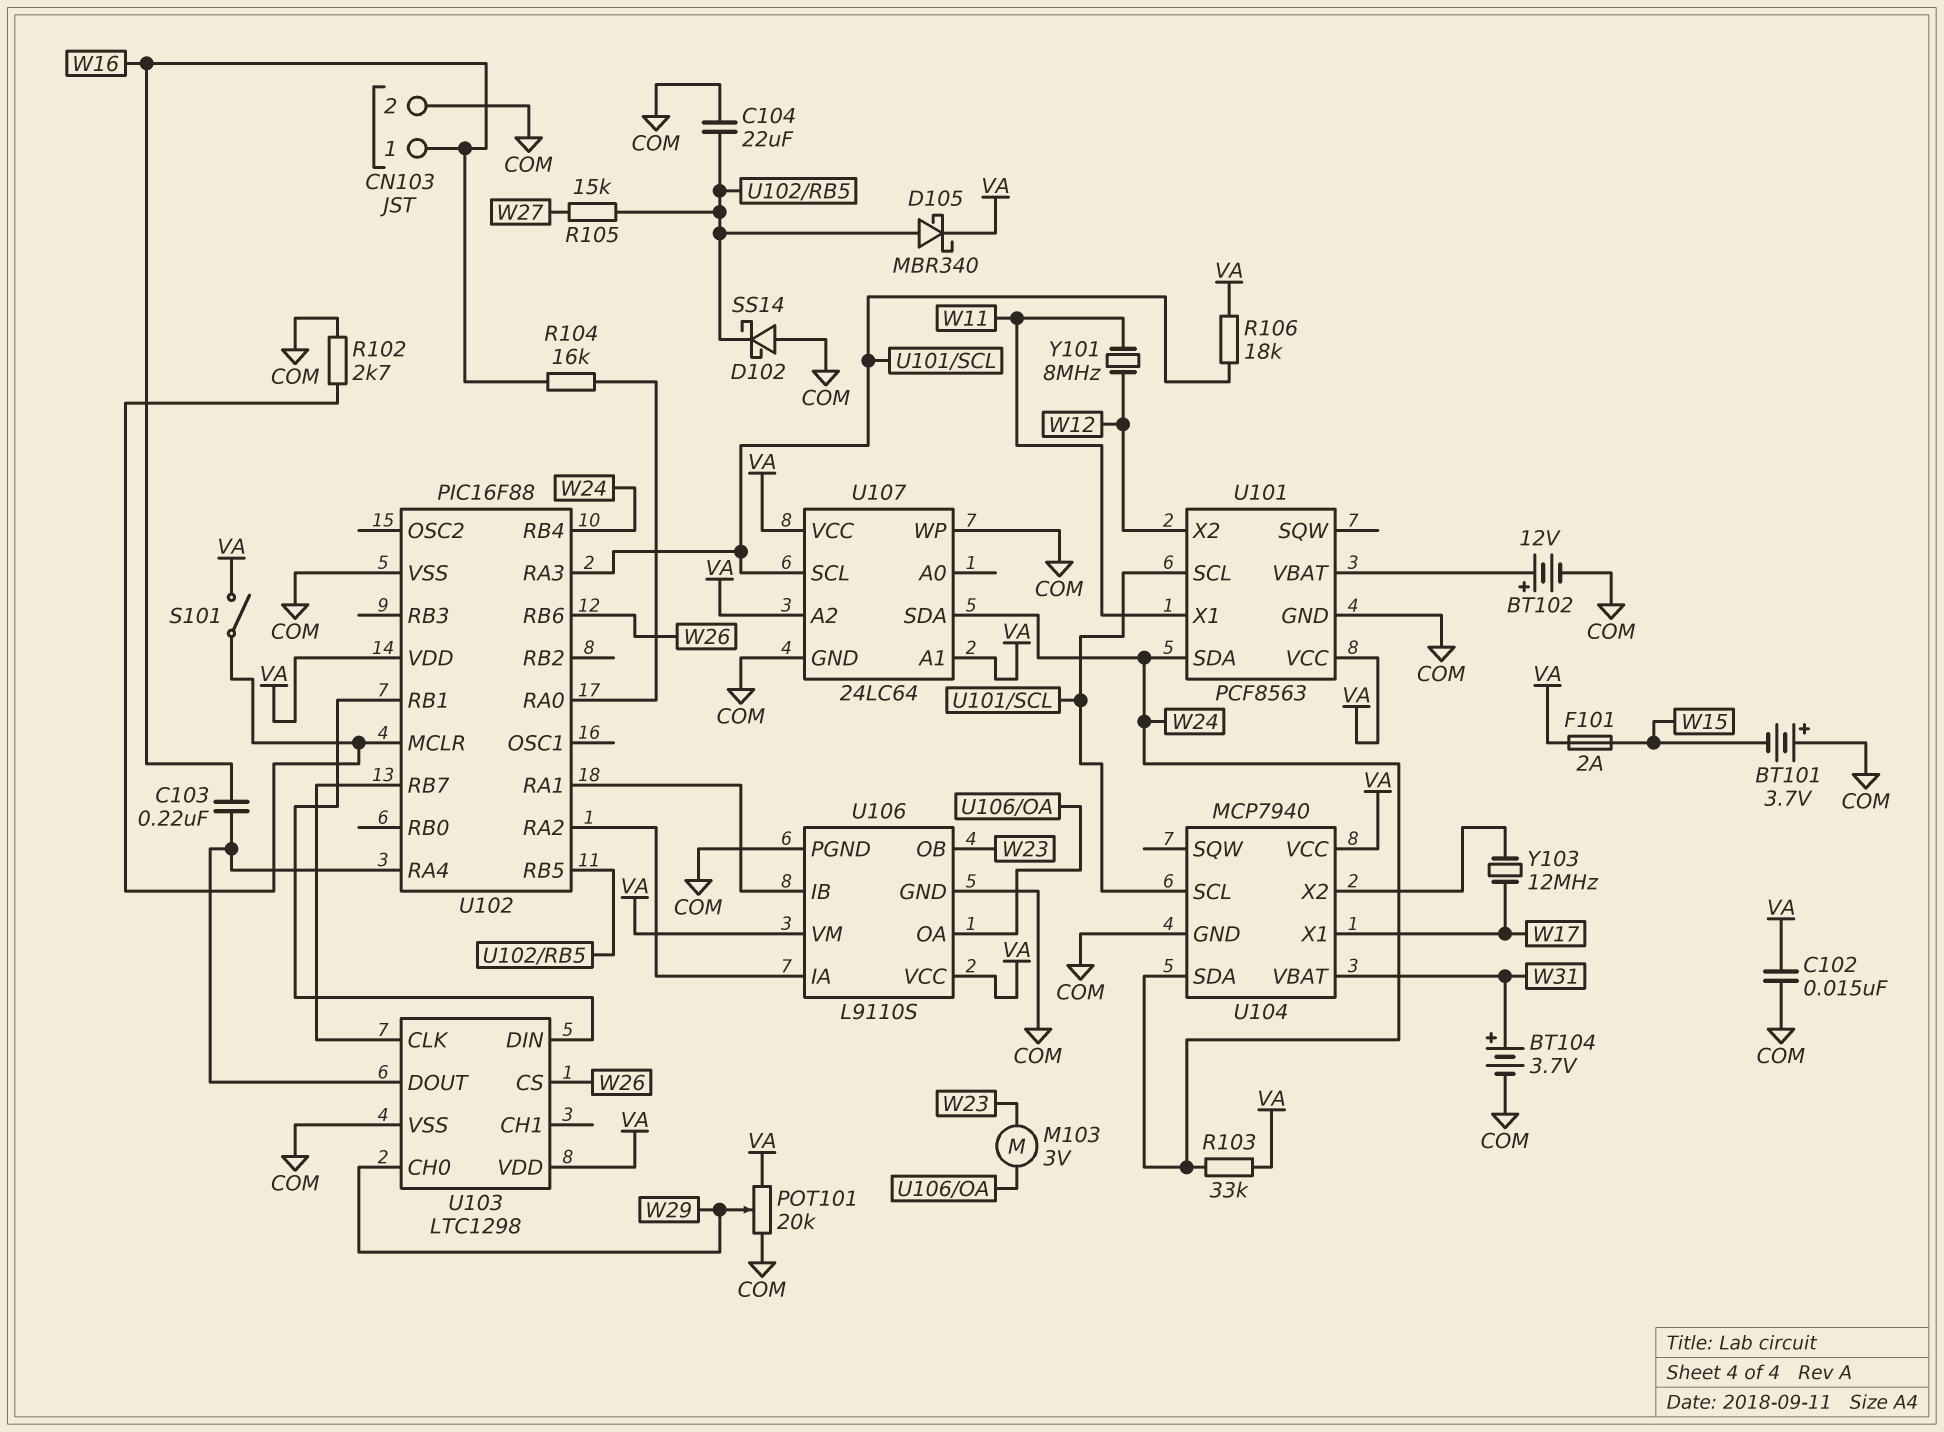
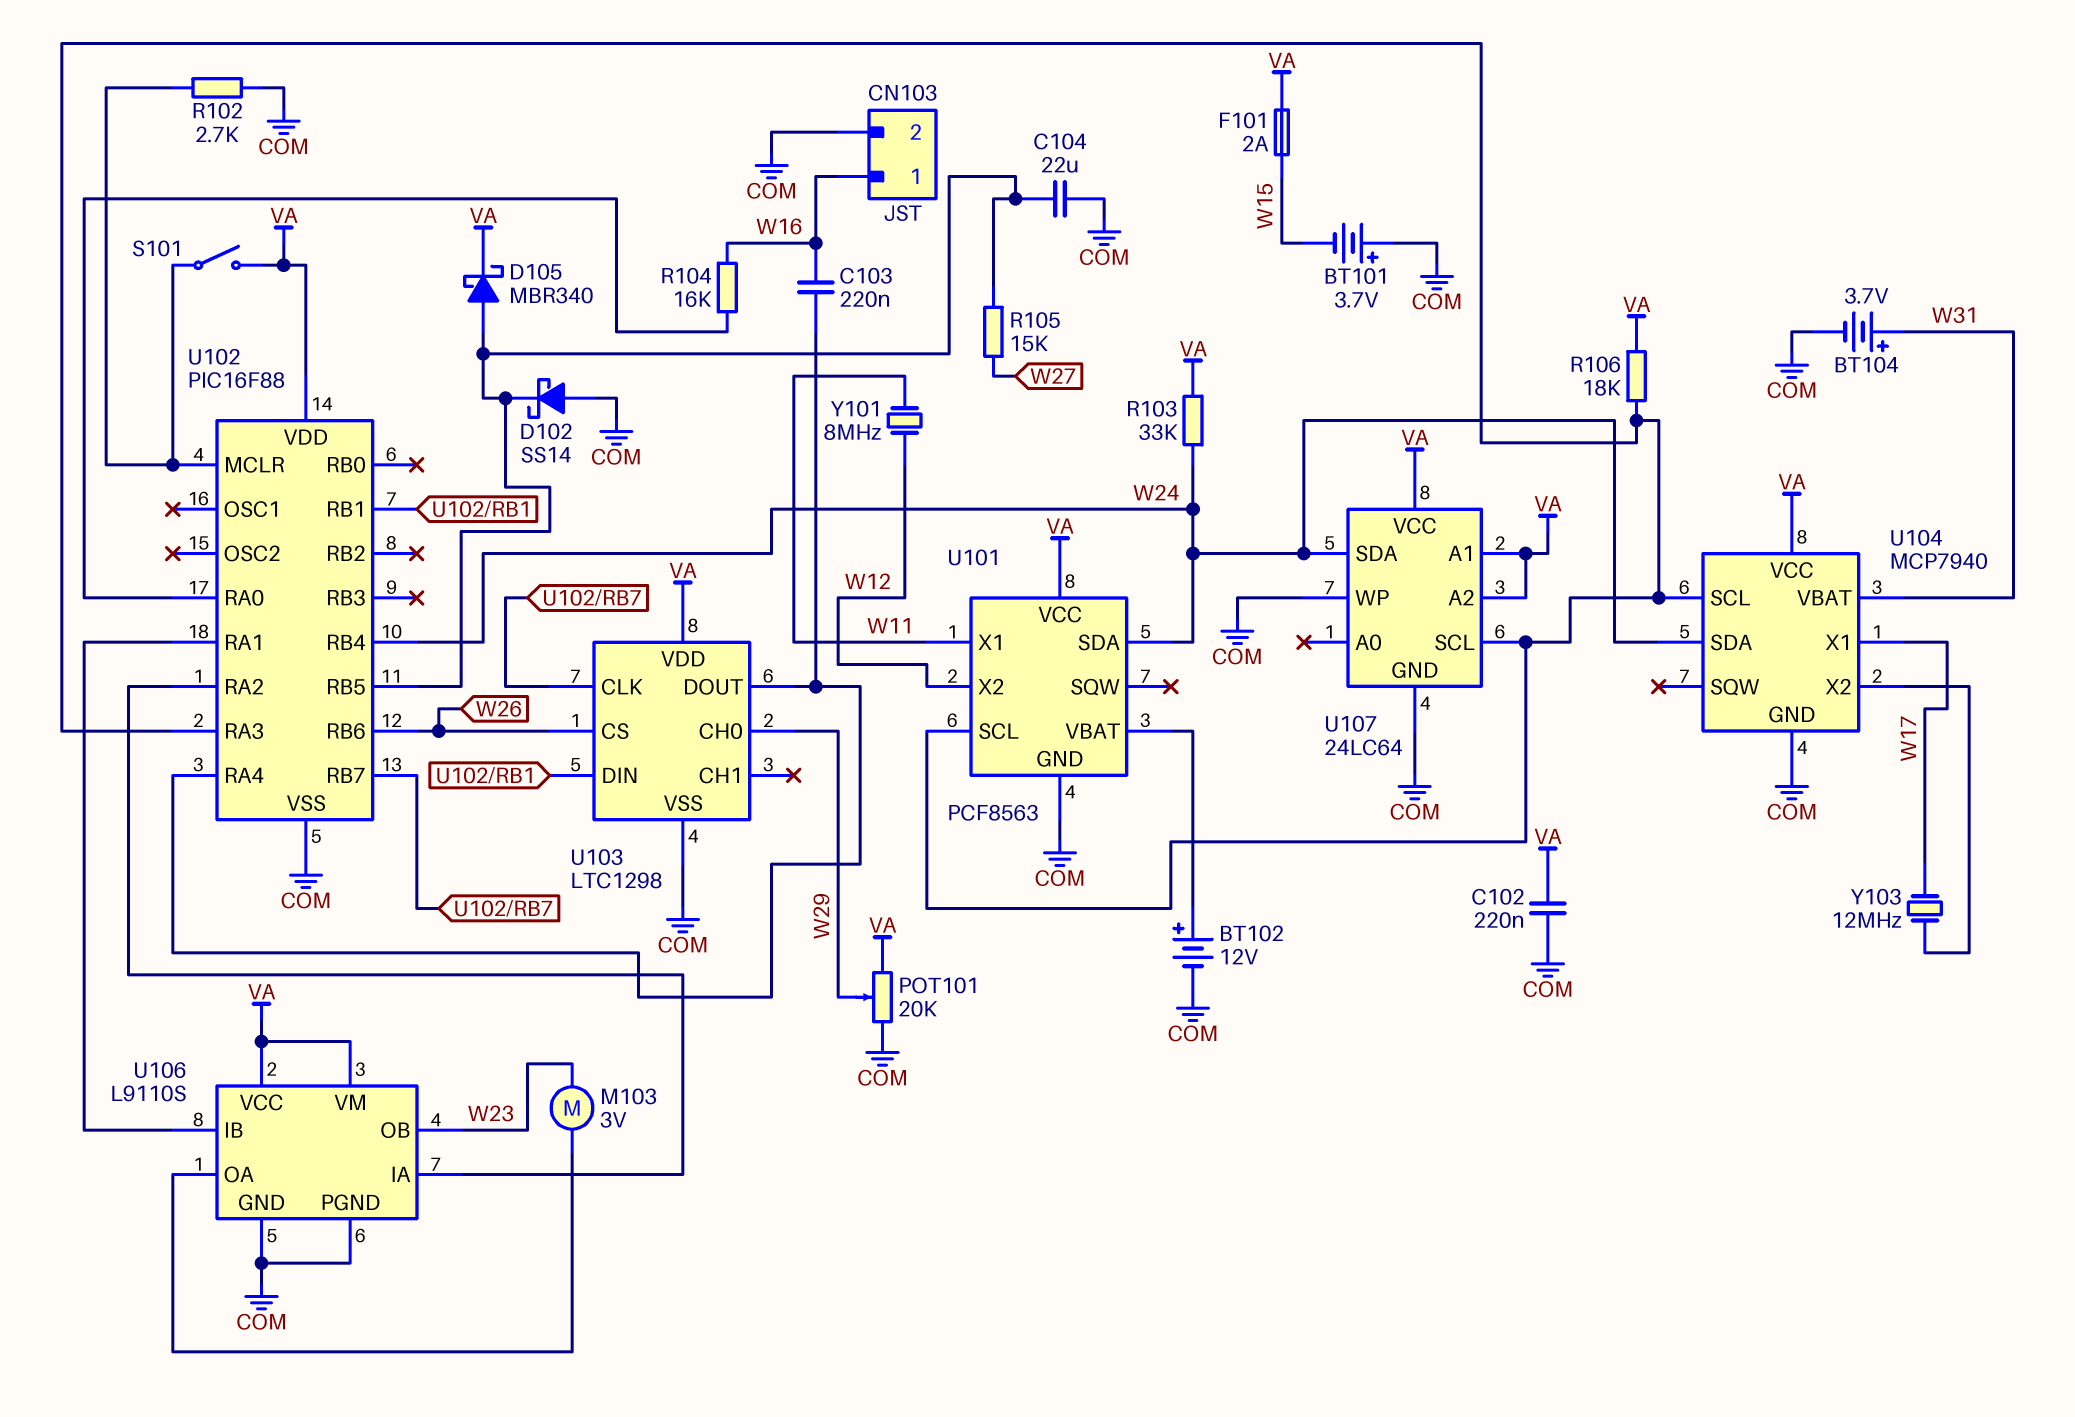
C102: 15nF (COM, VA) -> 220nF (COM, VA)

